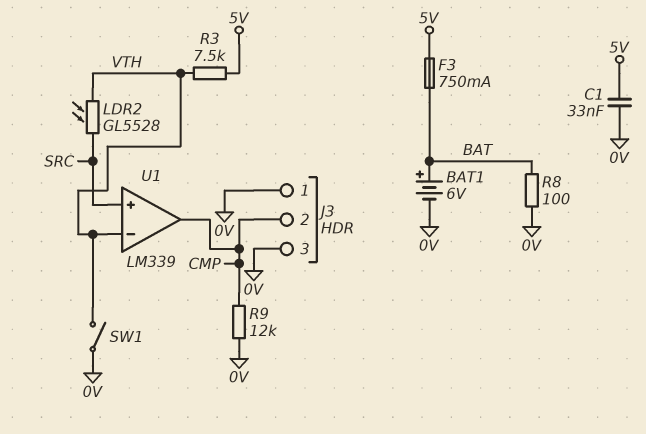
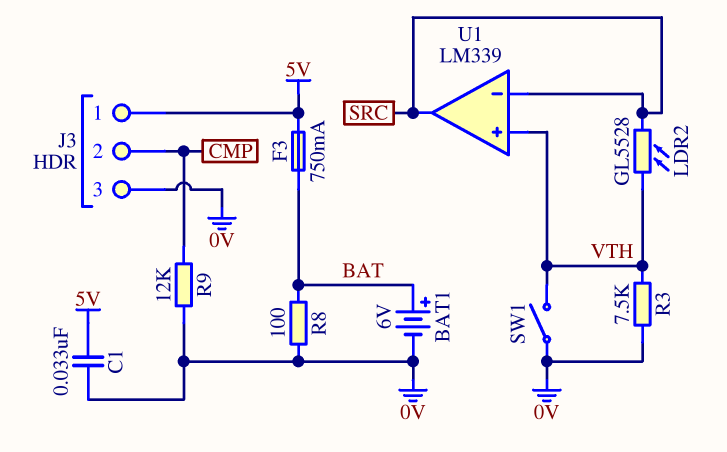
J3 pin 1: 0V -> 5V
R3: 7.5k (5V, VTH) -> 7.5k (0V, VTH)
U1 pin in+: SRC -> VTH
U1 pin in-: VTH -> SRC
U1 pin out: CMP -> SRC

